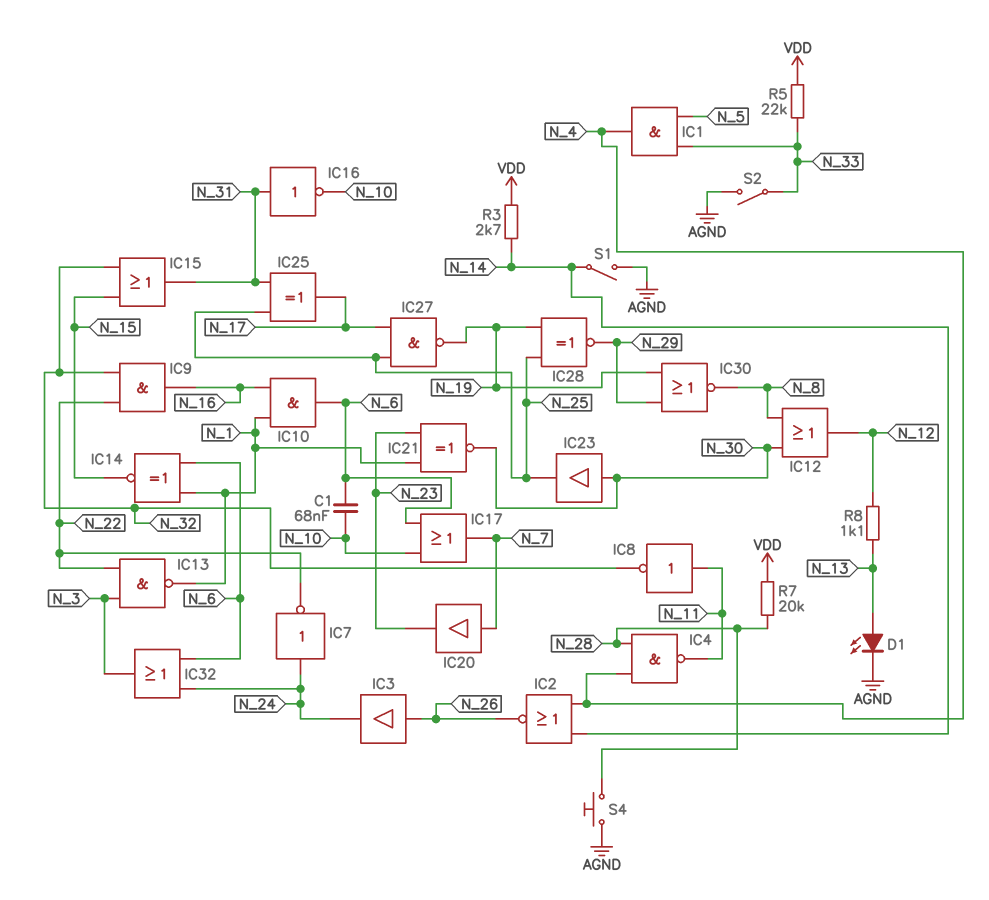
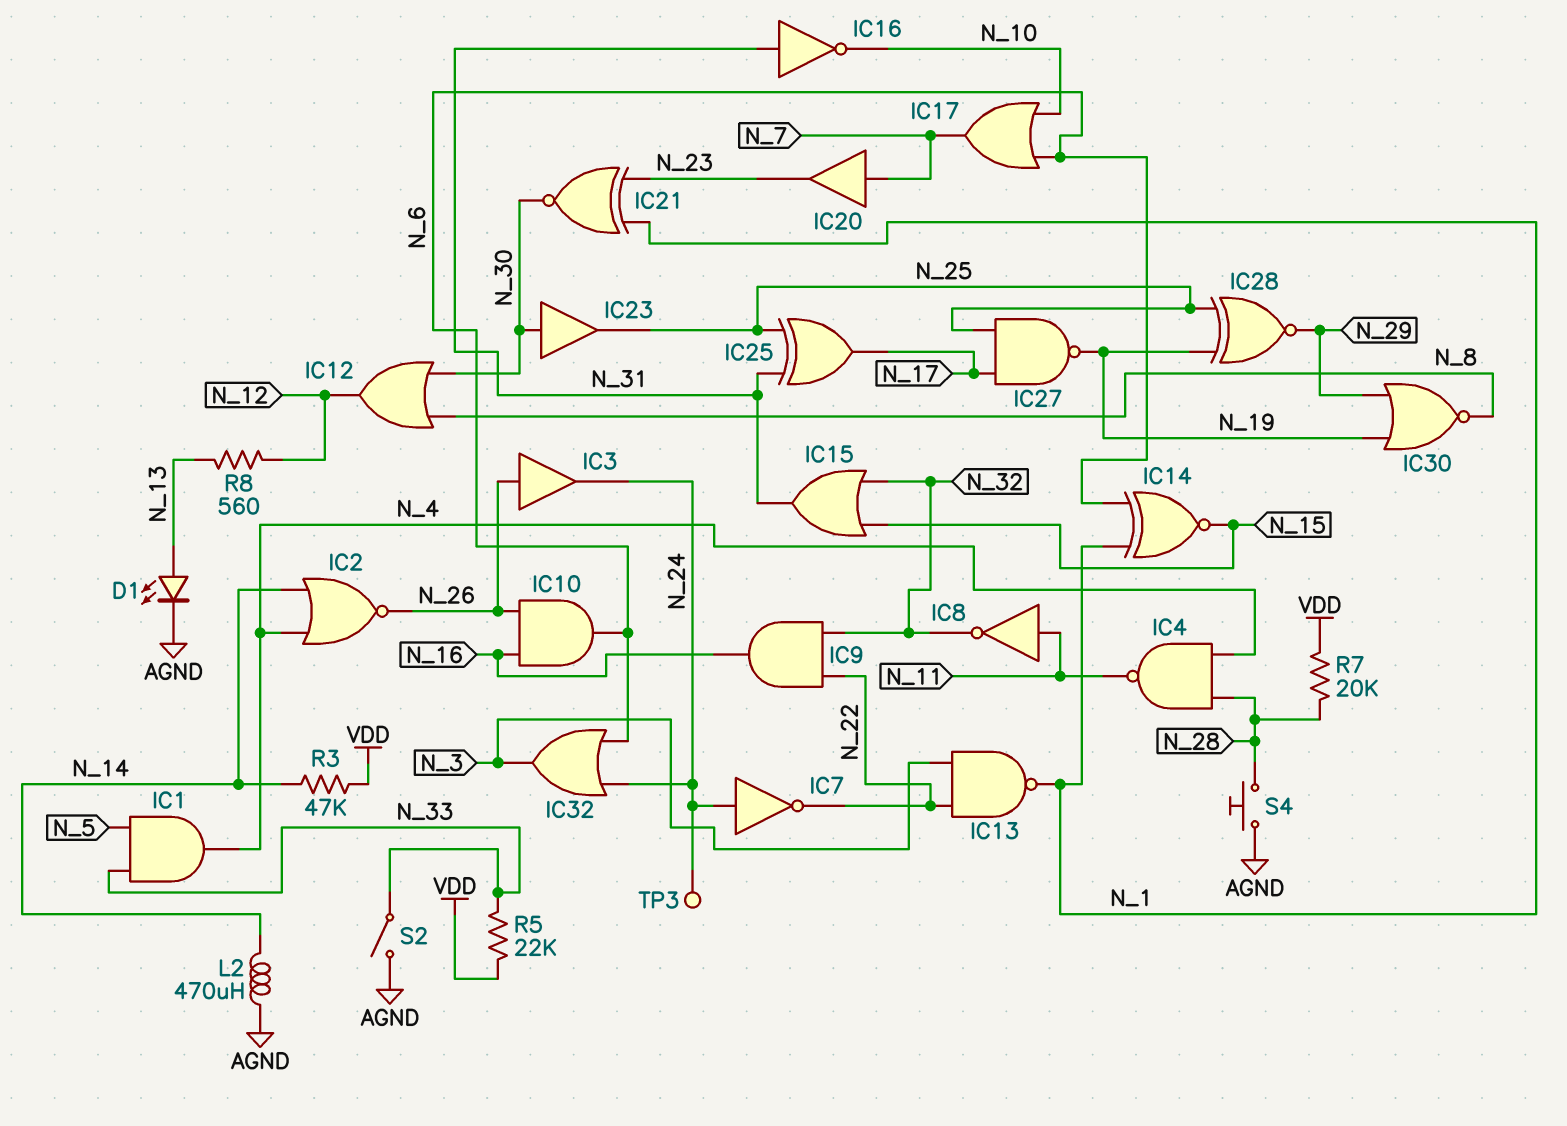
C1: 68nF (N_6, N_10) -> none
IC10: AND (in N_1, in N_16, out N_6) -> AND (in N_16, in N_26, out N_6)
L2: none -> 470uH (AGND, N_14)
R3: 2.7k (N_14, VDD) -> 47k (N_14, VDD)
R8: 1.1k (N_12, N_13) -> 560 (N_12, N_13)
S1: switch (AGND, N_14) -> none
TP3: none -> test point (N_24)

